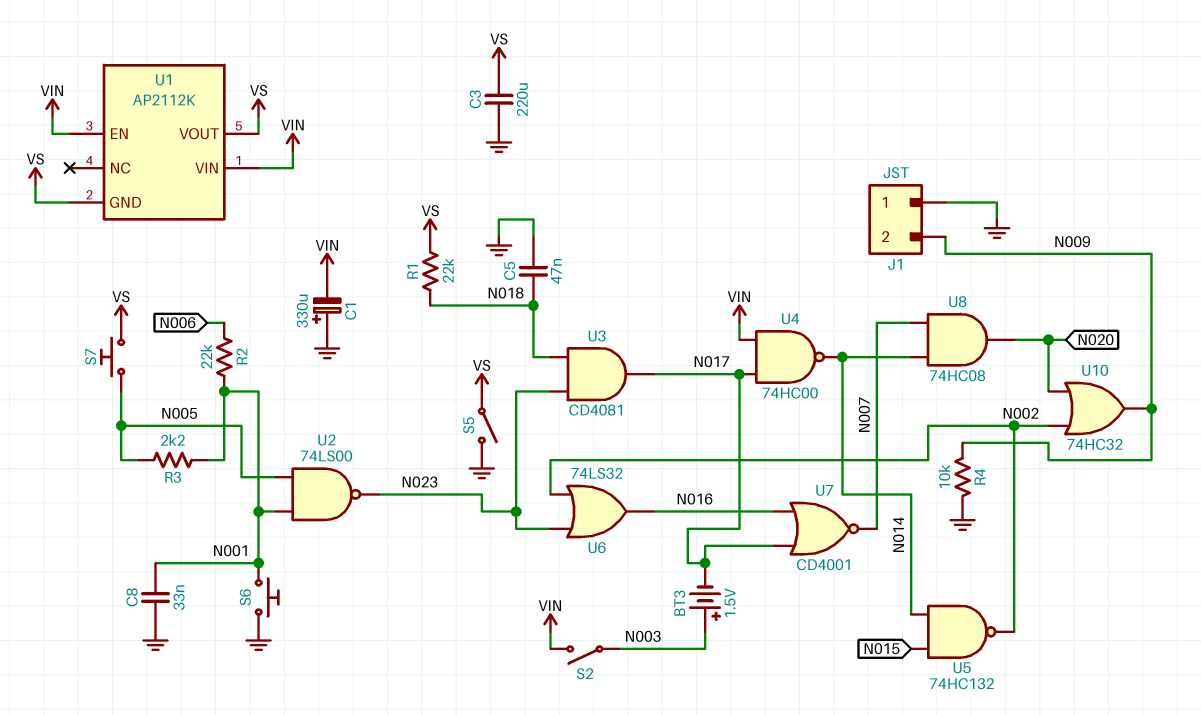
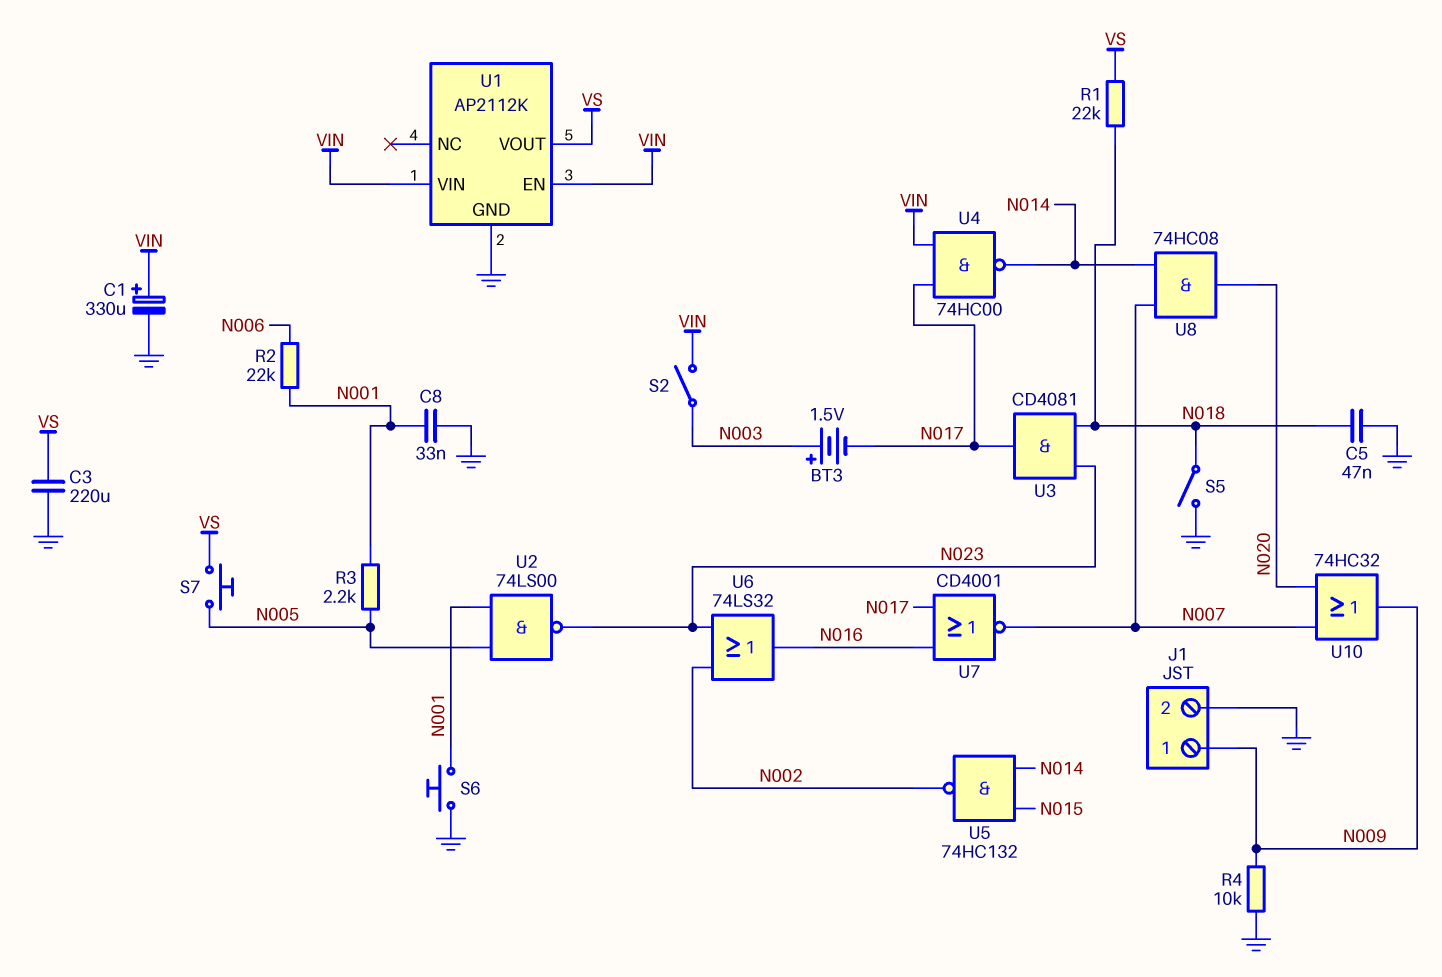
C1: 330uF (plus GND, minus VIN) -> 330uF (plus VIN, minus GND)
J1 pin 1: GND -> N009
J1 pin 2: N009 -> GND
S5: switch (GND, VS) -> switch (GND, N018)
U1 pin GND: VS -> GND
U10: OR 74HC32 (in N002, in N020, out N009) -> OR 74HC32 (in N007, in N020, out N009)

